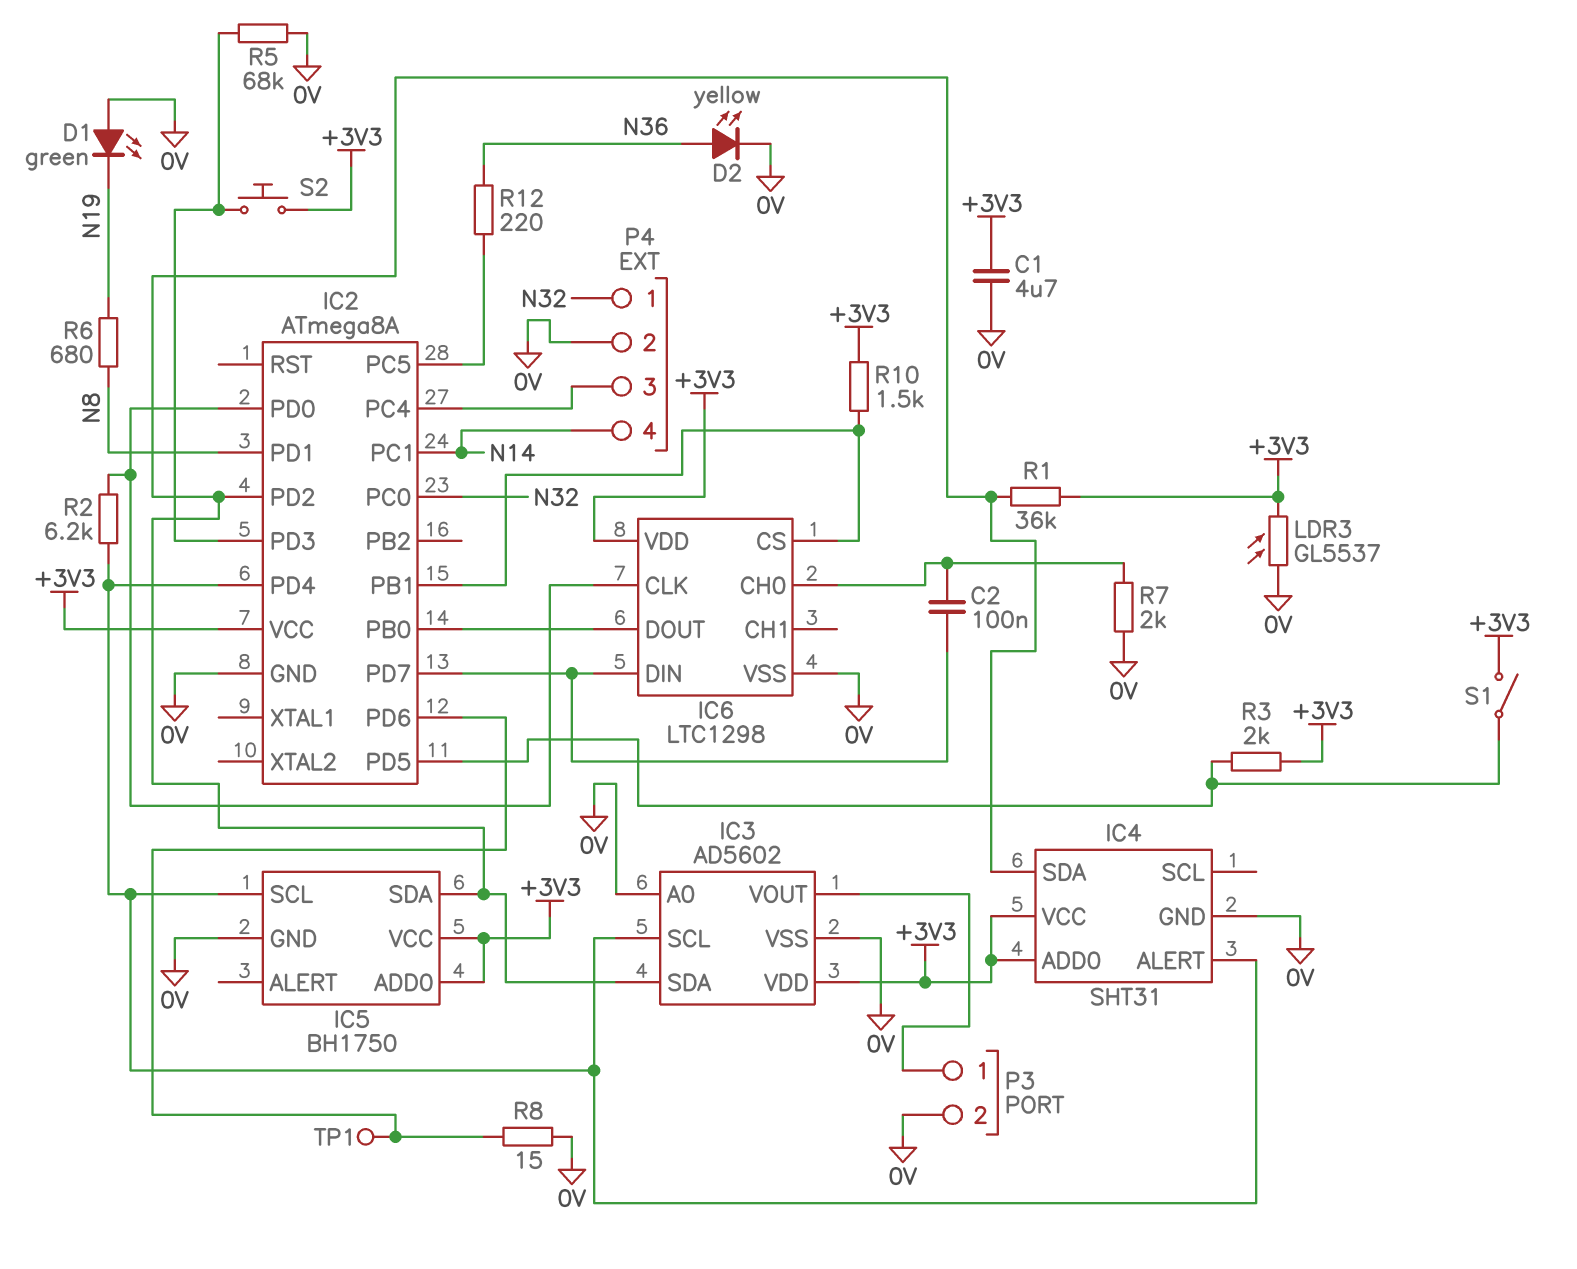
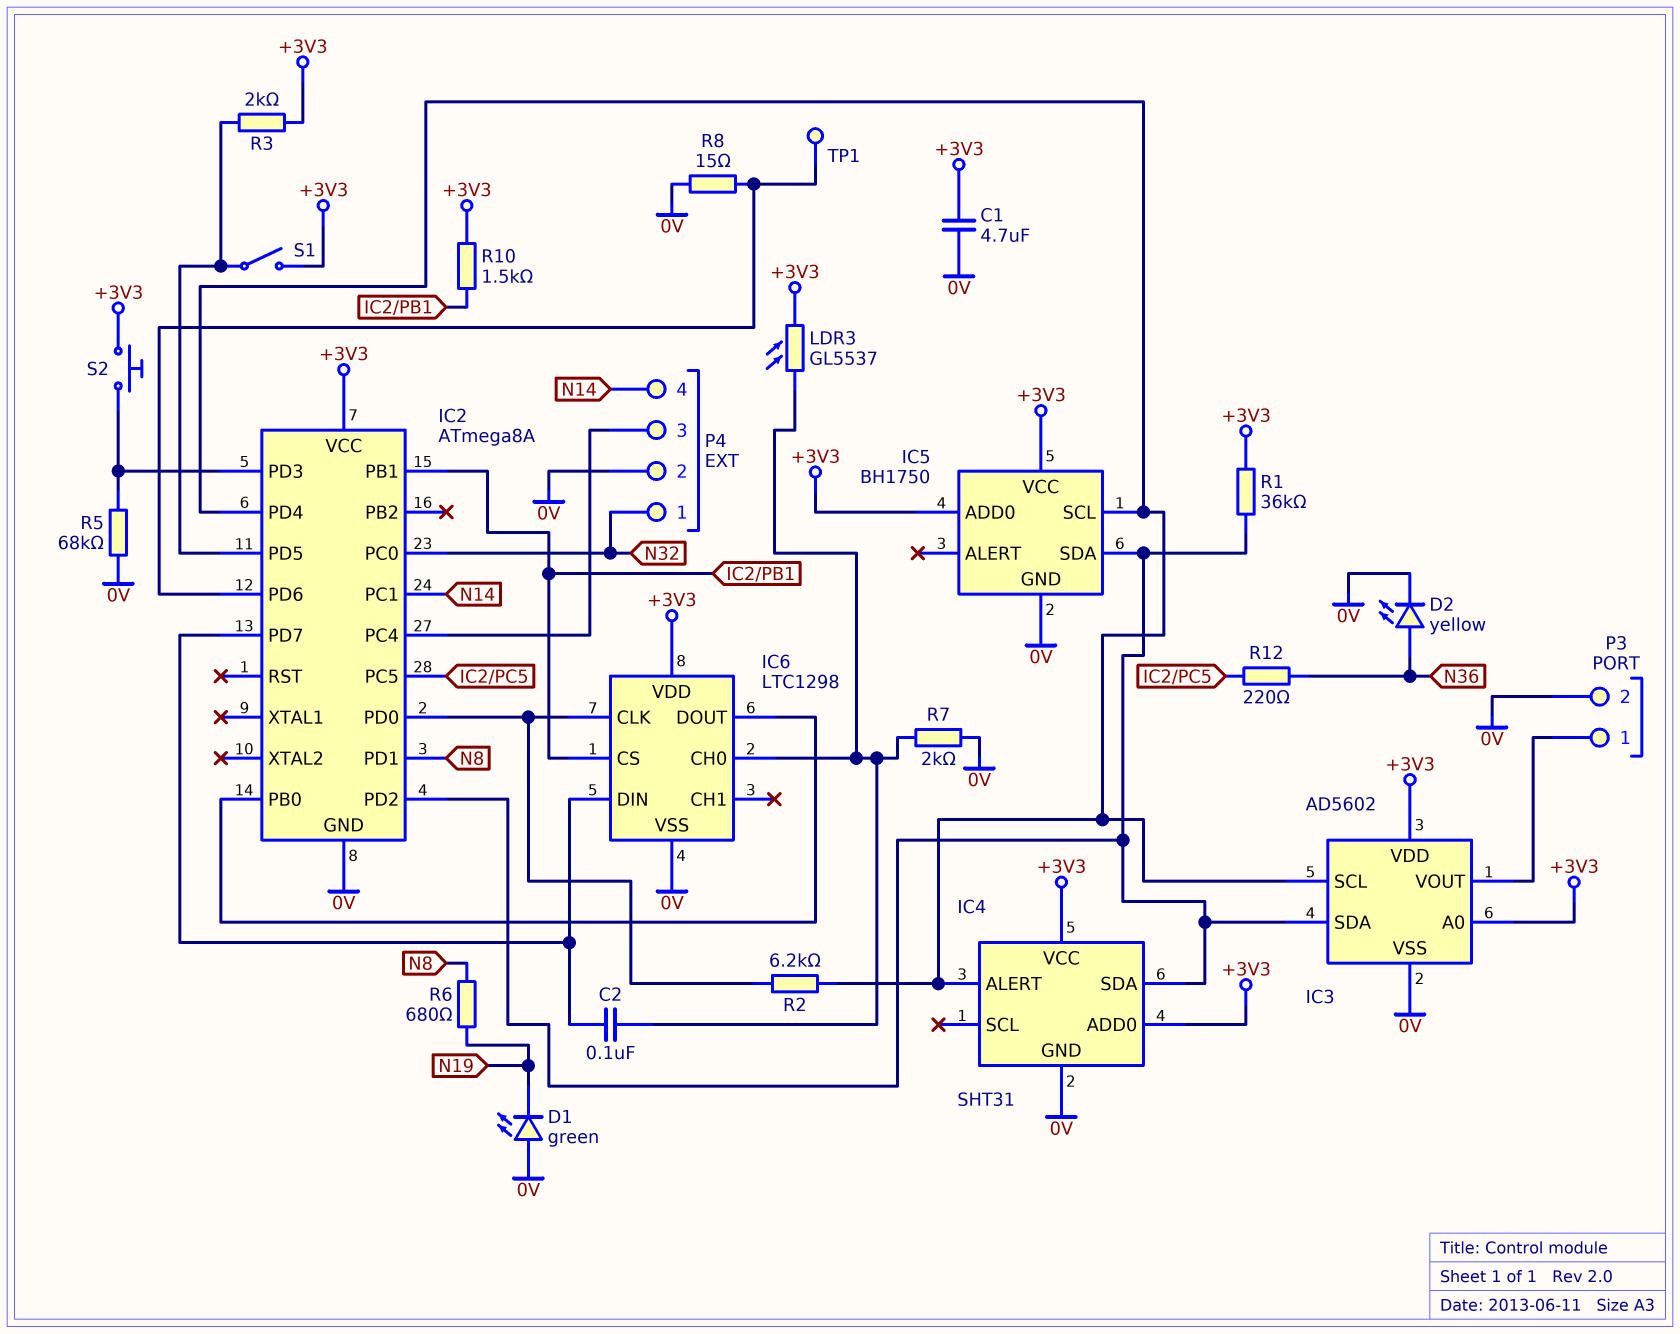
IC3 pin A0: 0V -> +3V3
LDR3: GL5537 (+3V3, 0V) -> GL5537 (+3V3, IC6/CH0)

